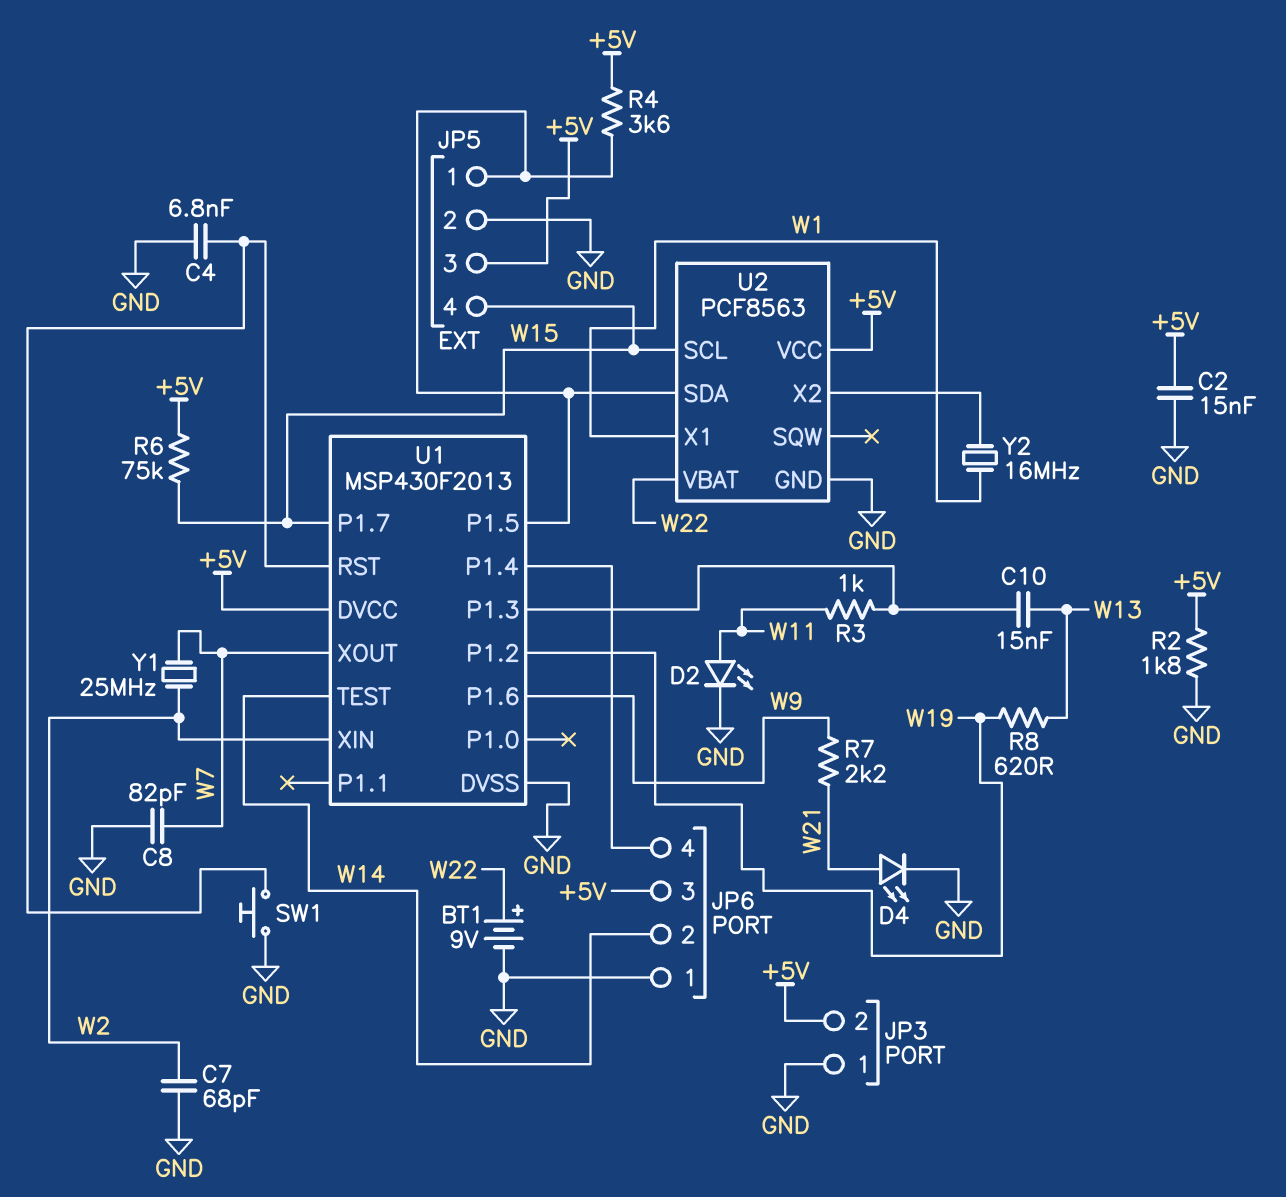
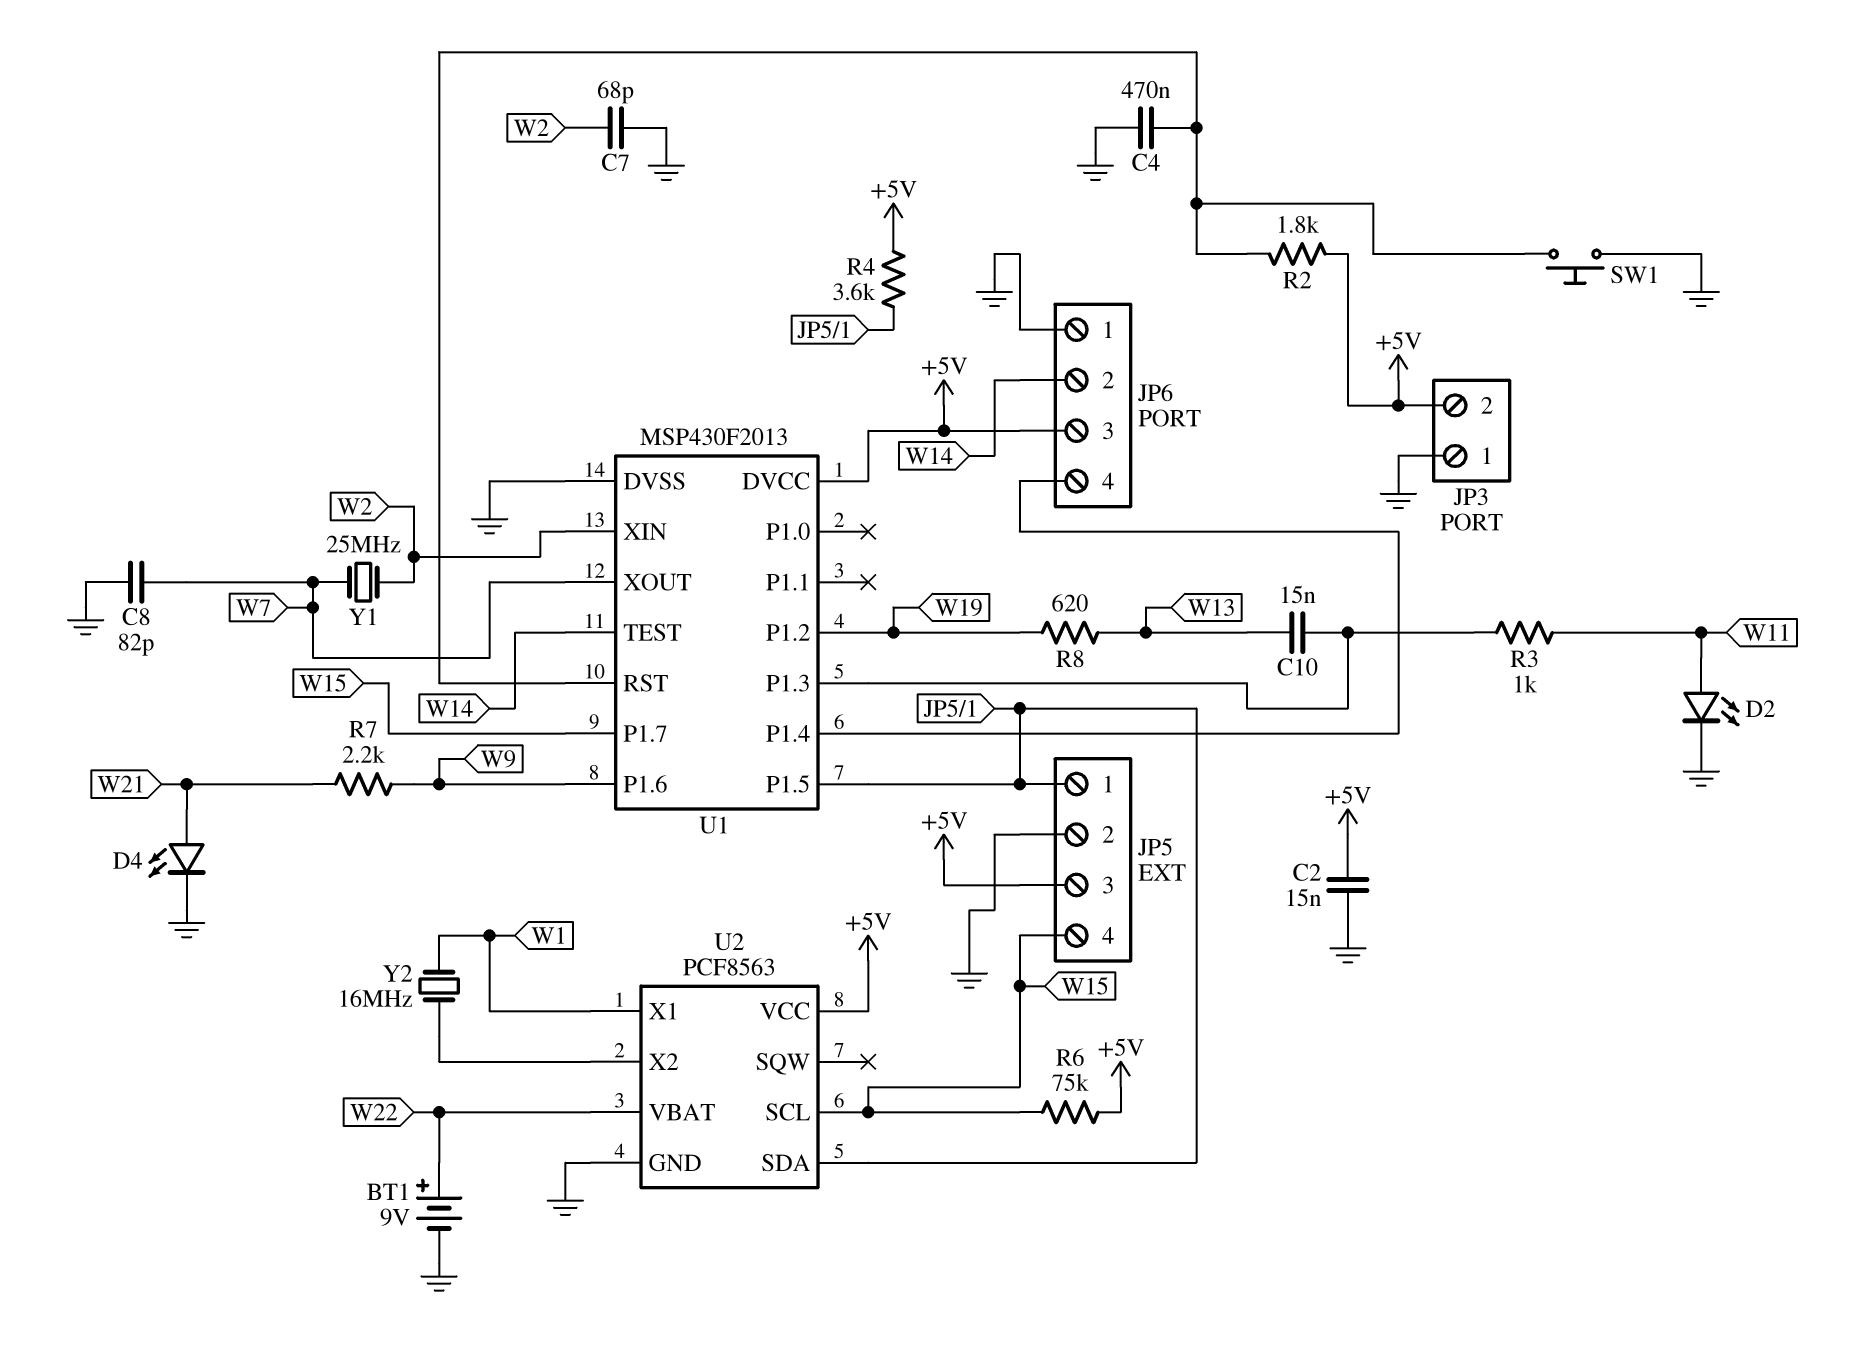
C4: 6.8nF (GND, U1/RST) -> 470nF (GND, U1/RST)
R2: 1.8k (+5V, GND) -> 1.8k (+5V, U1/RST)

